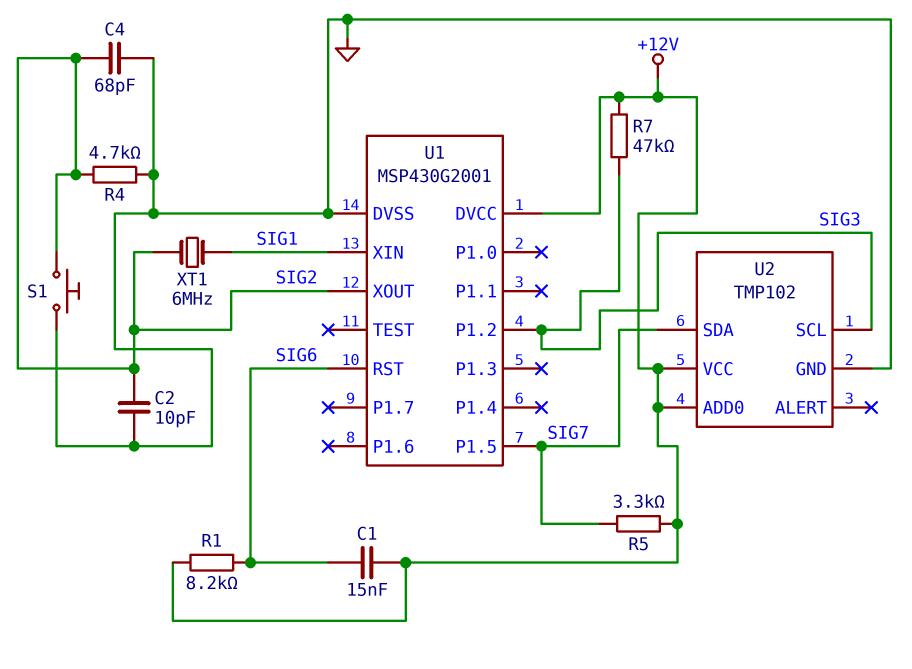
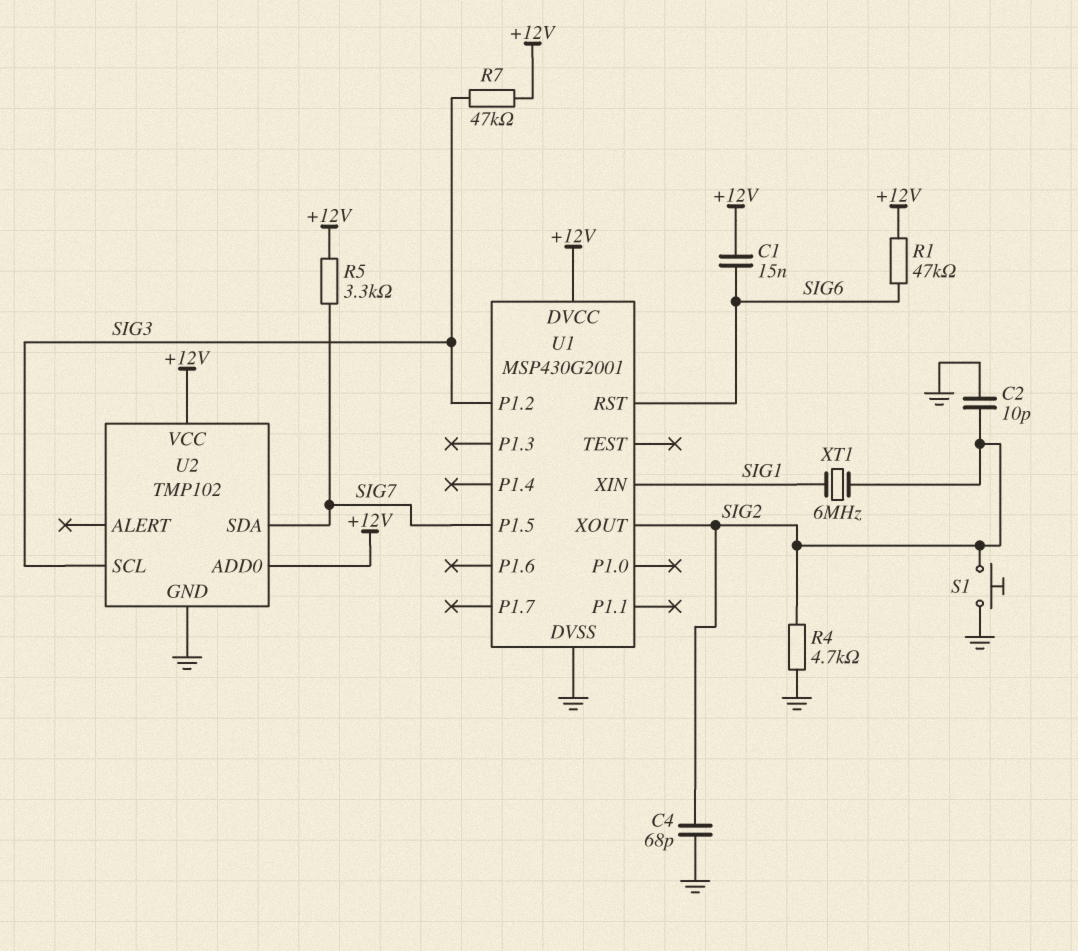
R1: 8.2k (+12V, SIG6) -> 47k (+12V, SIG6)

